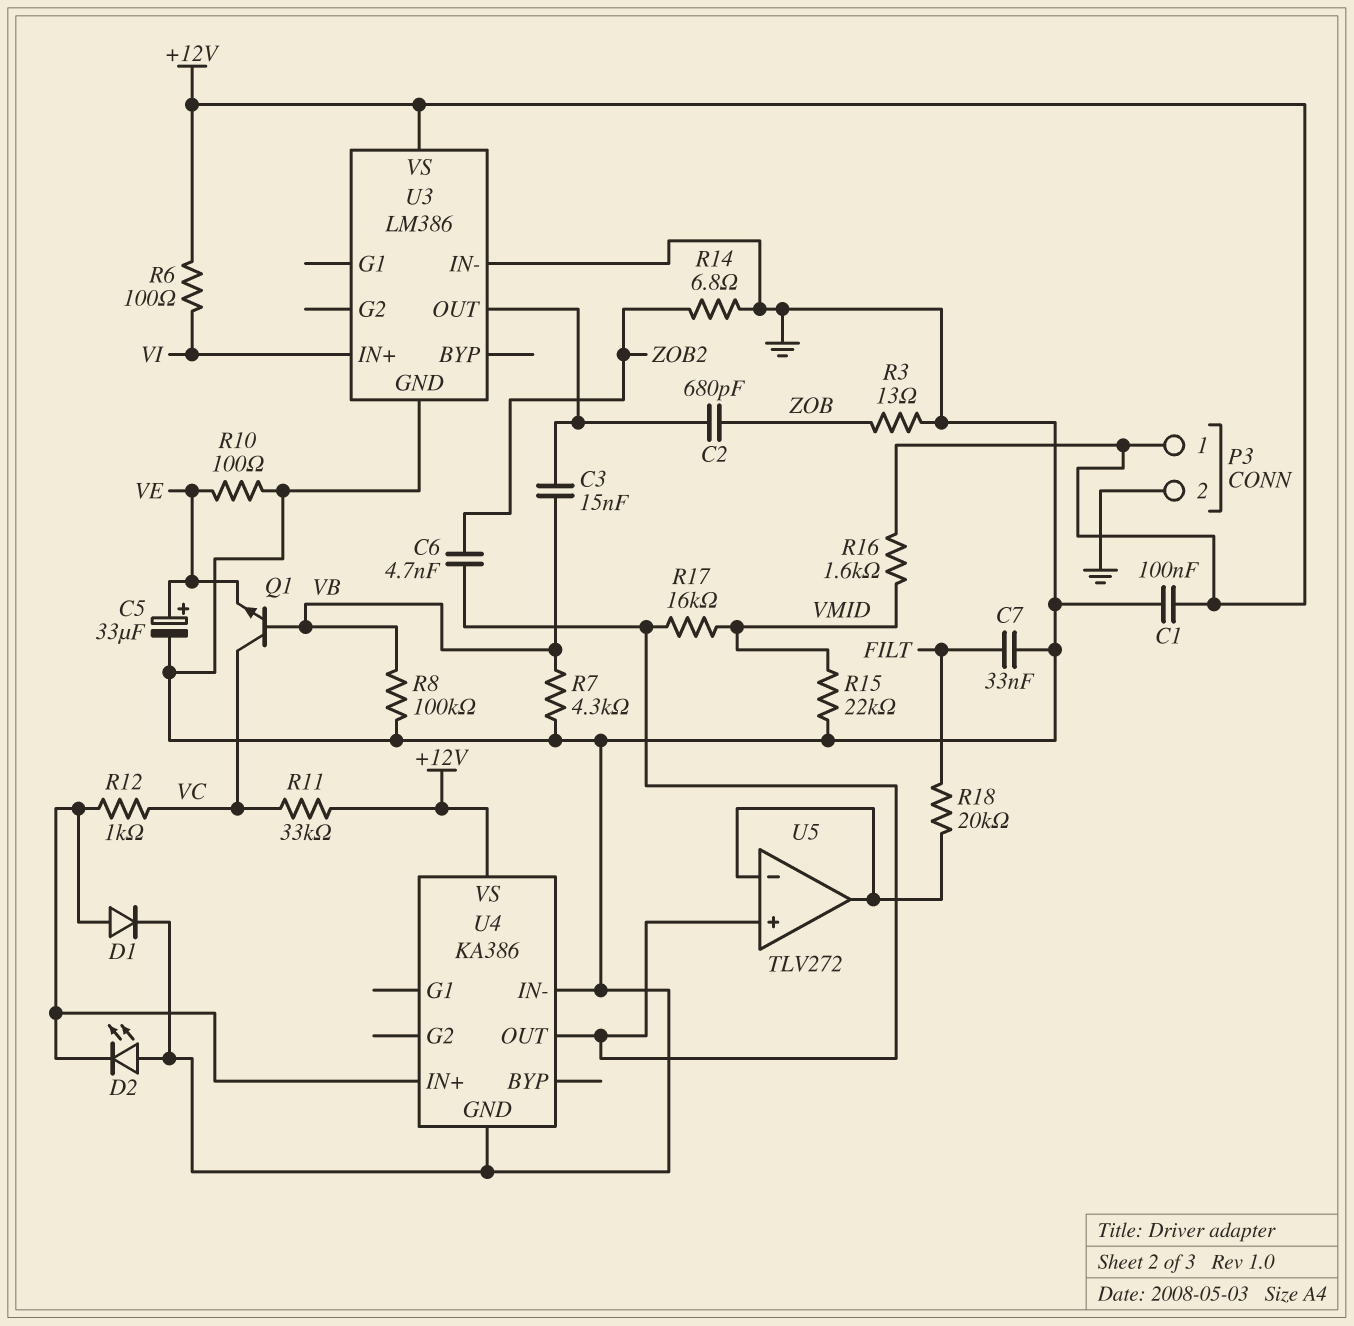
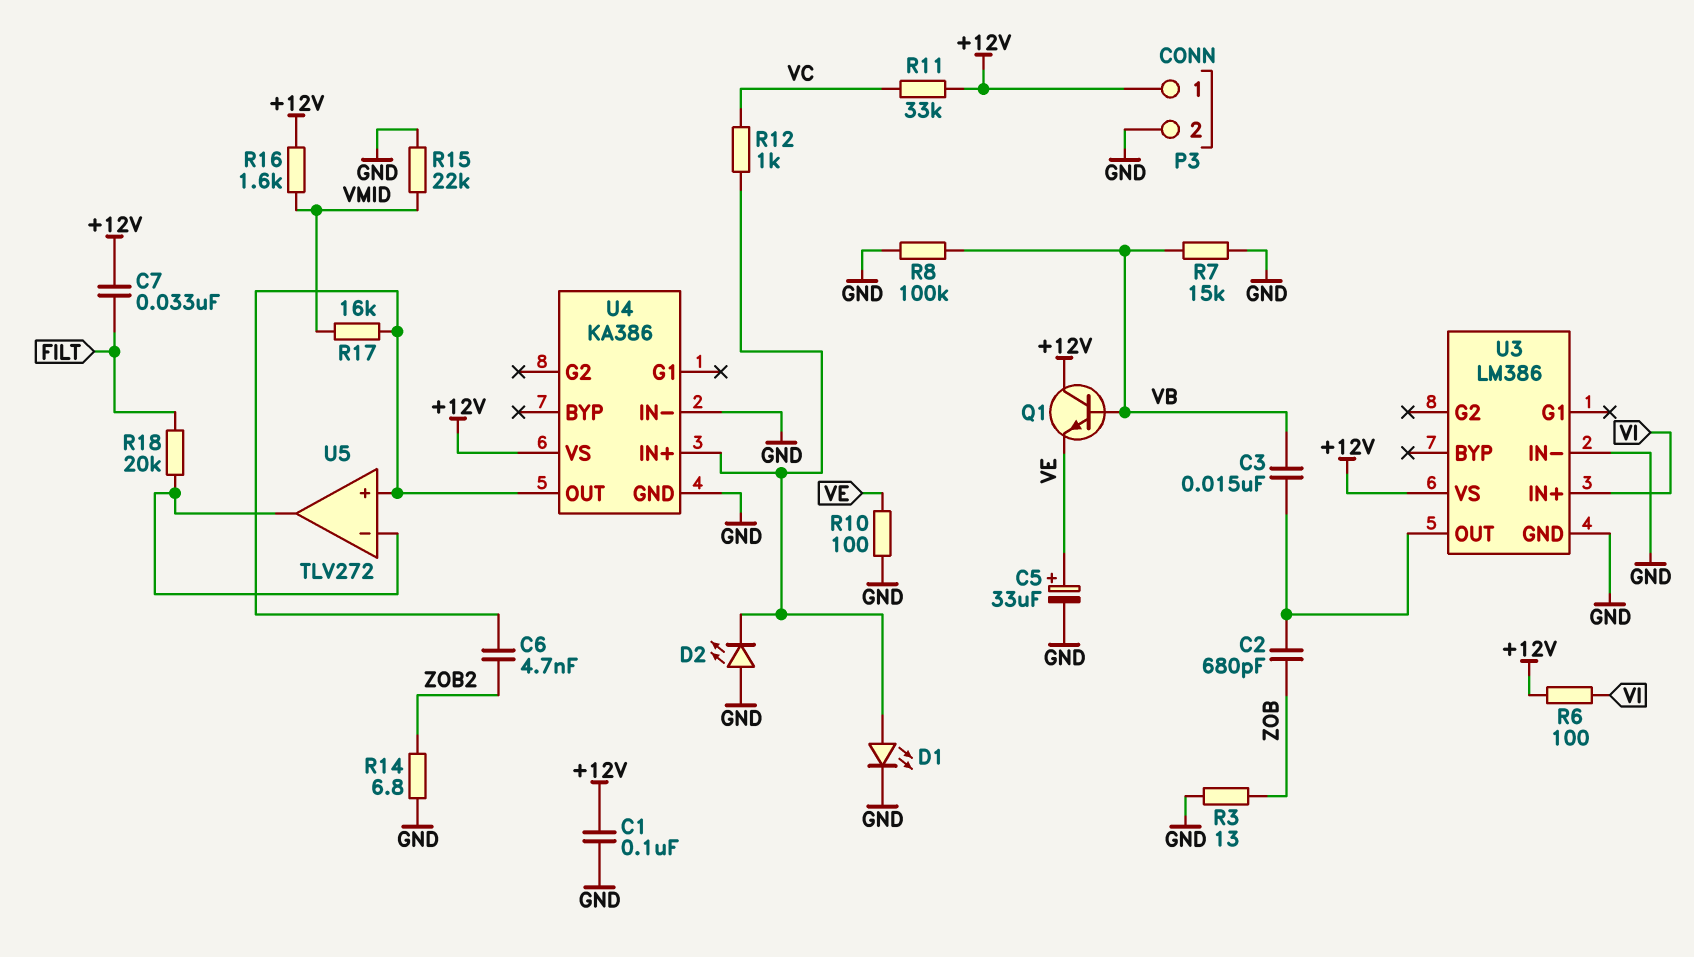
C7: 33nF (FILT, GND) -> 33nF (+12V, FILT)
D1: diode (A U4/IN+, K GND) -> LED (A U4/IN+, K GND)
Q1: NPN (B VB, C VC, E VE) -> NPN (B VB, C +12V, E VE)
R7: 4.3k (GND, VB) -> 15k (GND, VB)

